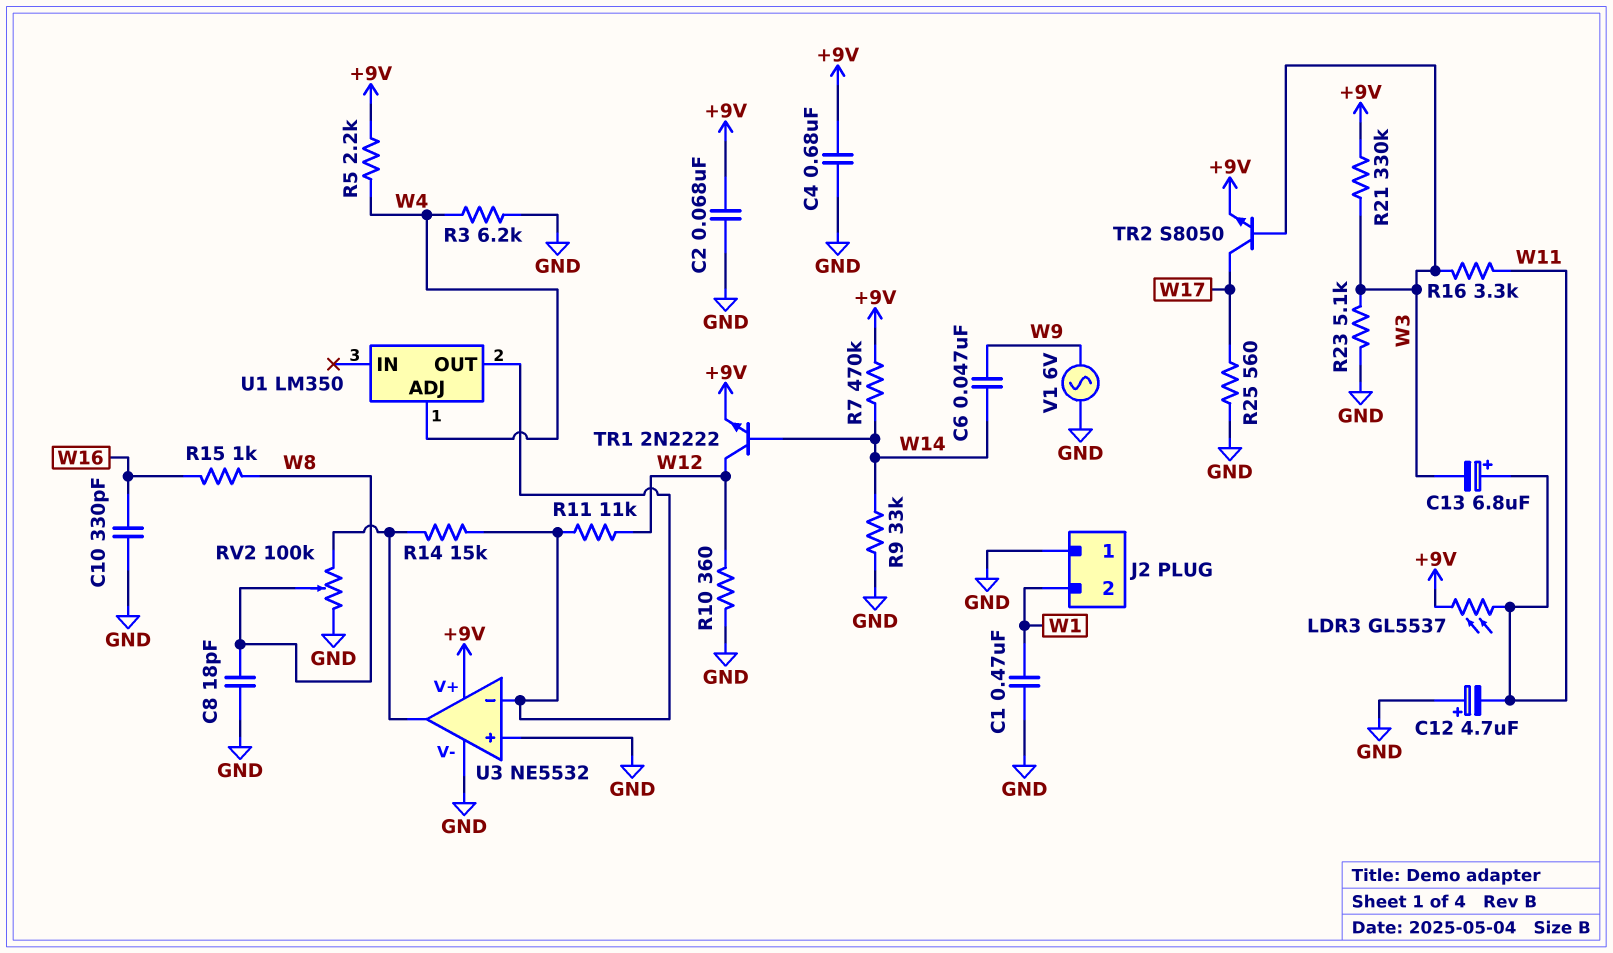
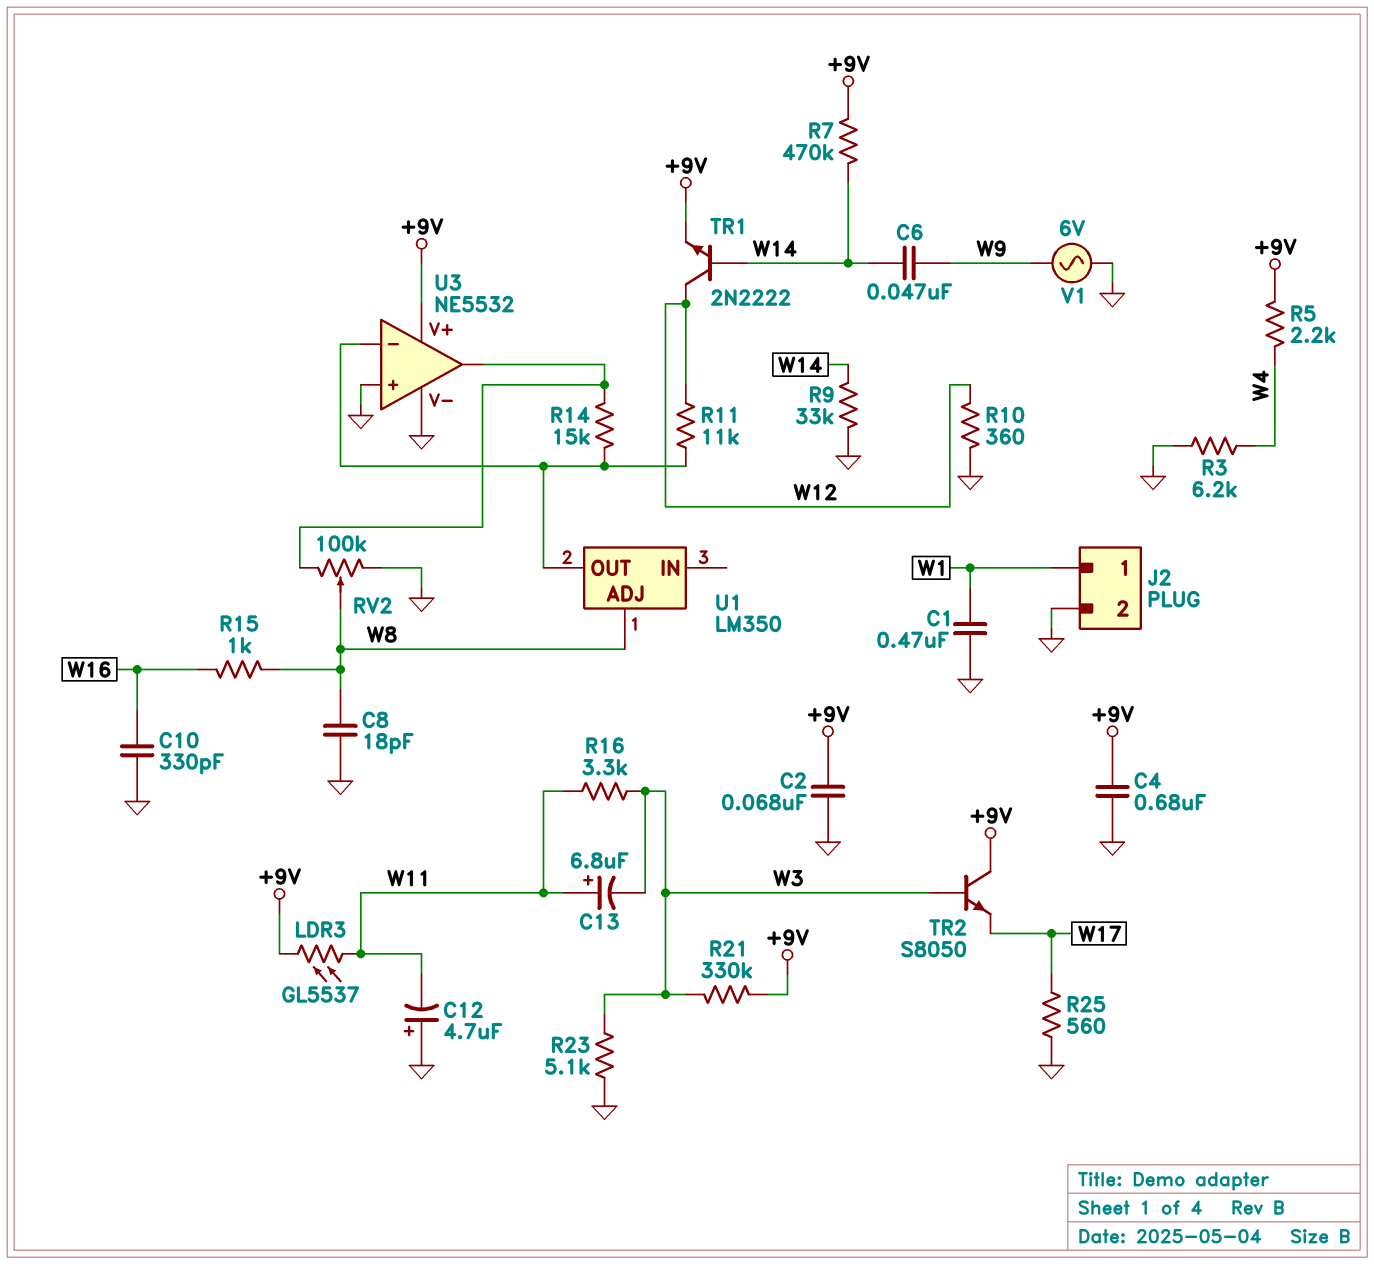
J2 pin 1: GND -> W1
J2 pin 2: W1 -> GND
TR2: NPN S8050 (B W3, C W17, E +9V) -> NPN S8050 (B W3, C +9V, E W17)
U1 pin ADJ: W4 -> W8

